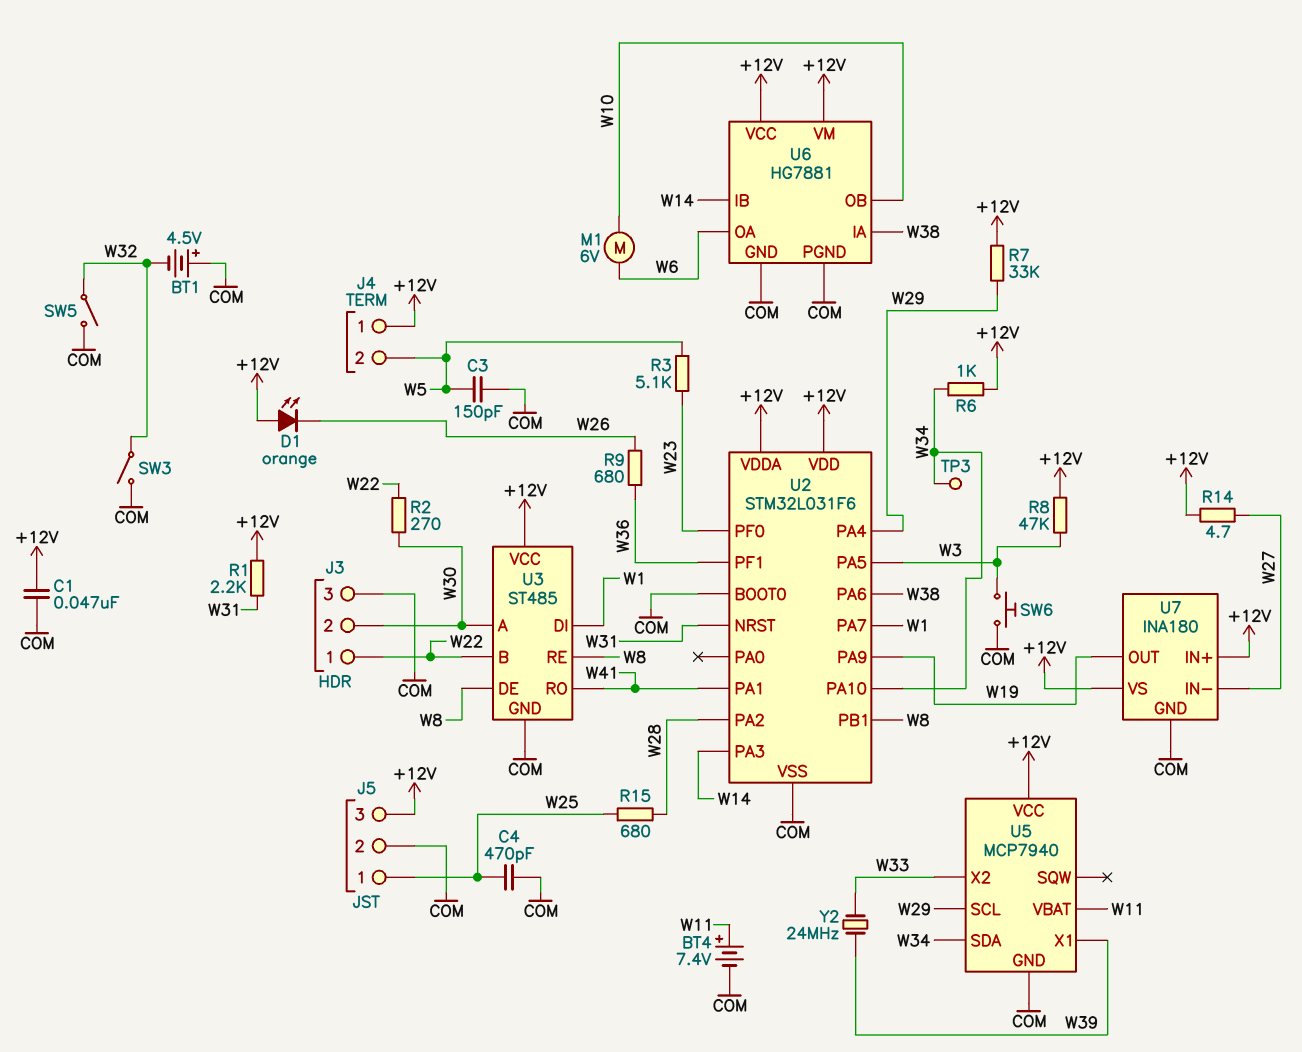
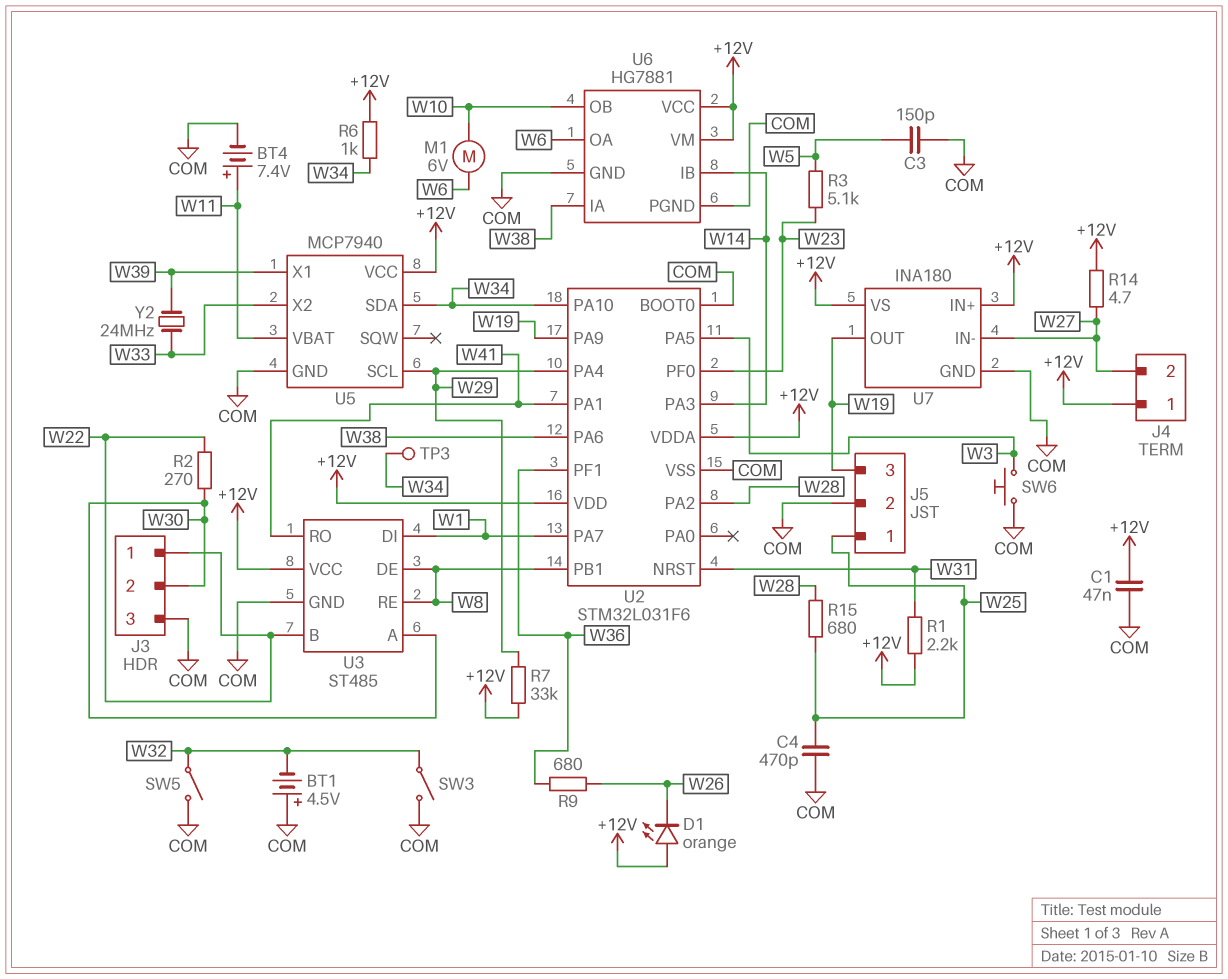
J4 pin 2: W5 -> W27
J5 pin 3: +12V -> W19
R8: 47k (+12V, W3) -> none

